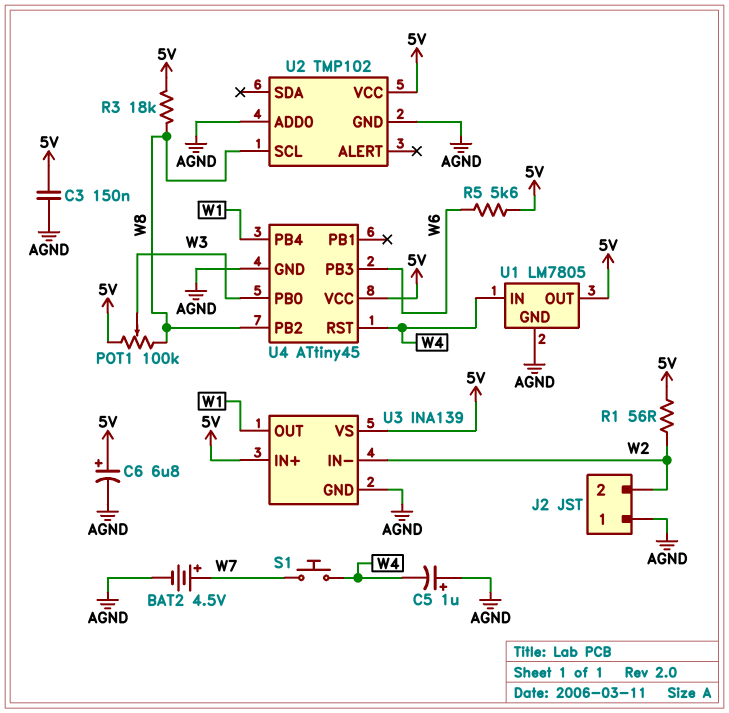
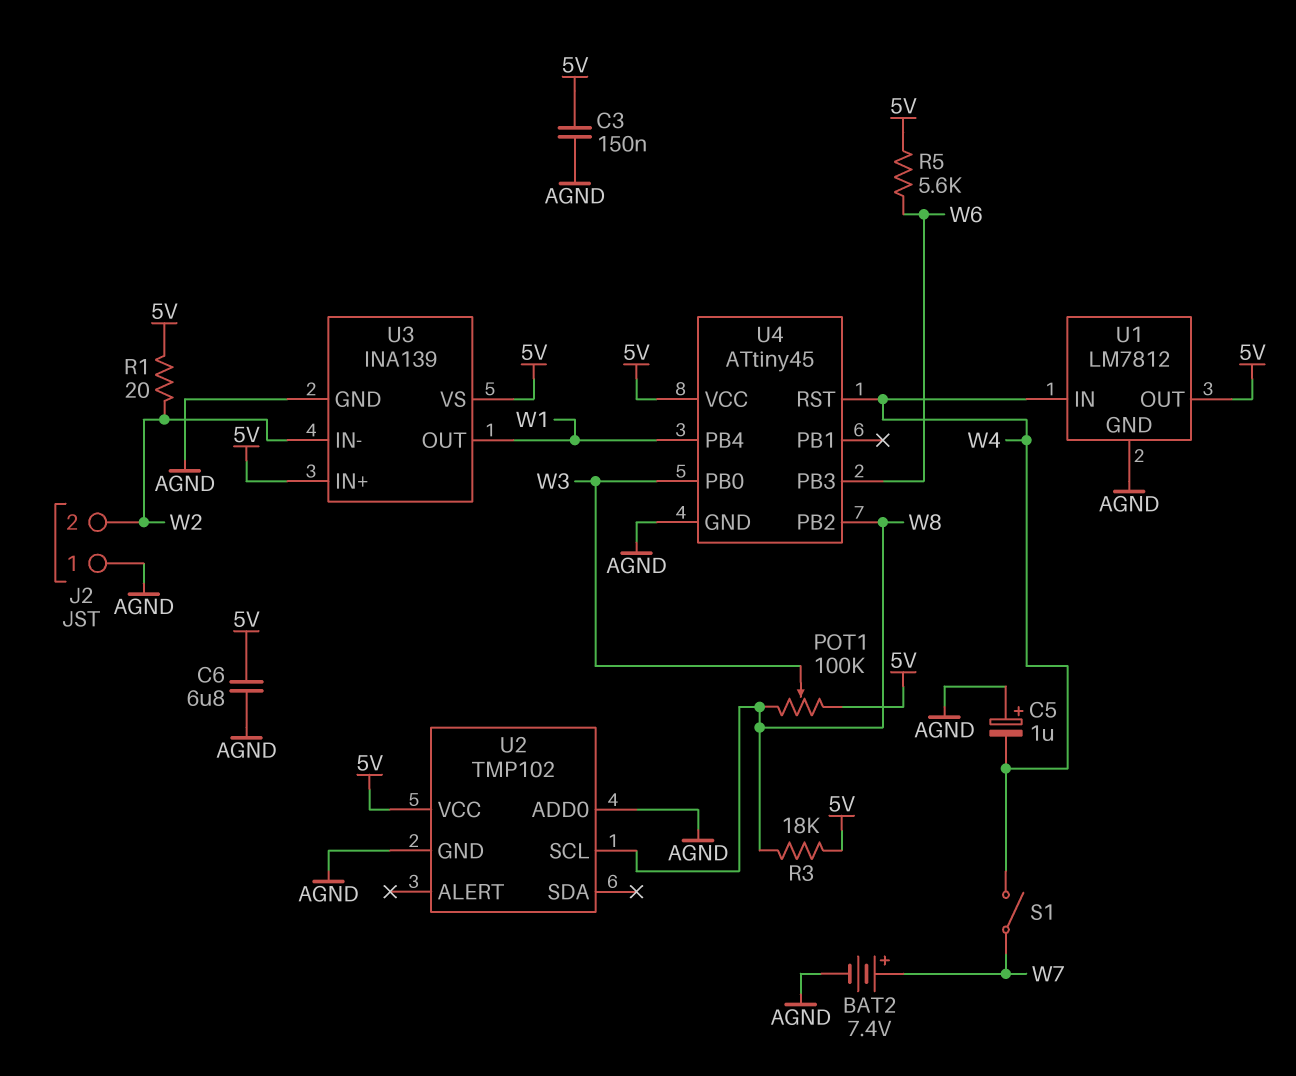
BAT2: 4.5V (plus W7, minus AGND) -> 7.4V (plus W7, minus AGND)
C6: 6.8uF (plus 5V, minus AGND) -> 6.8uF (5V, AGND)
R1: 56 (5V, W2) -> 20 (5V, W2)
S1: button (W4, W7) -> switch (W4, W7)
U1: LM7805 -> LM7812

